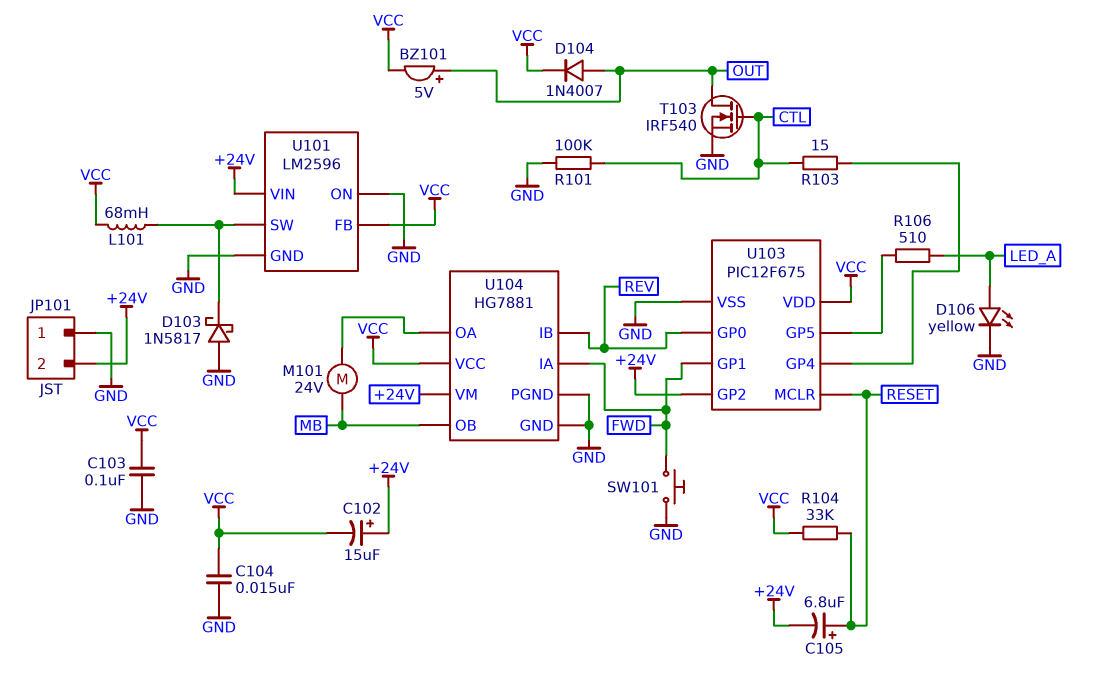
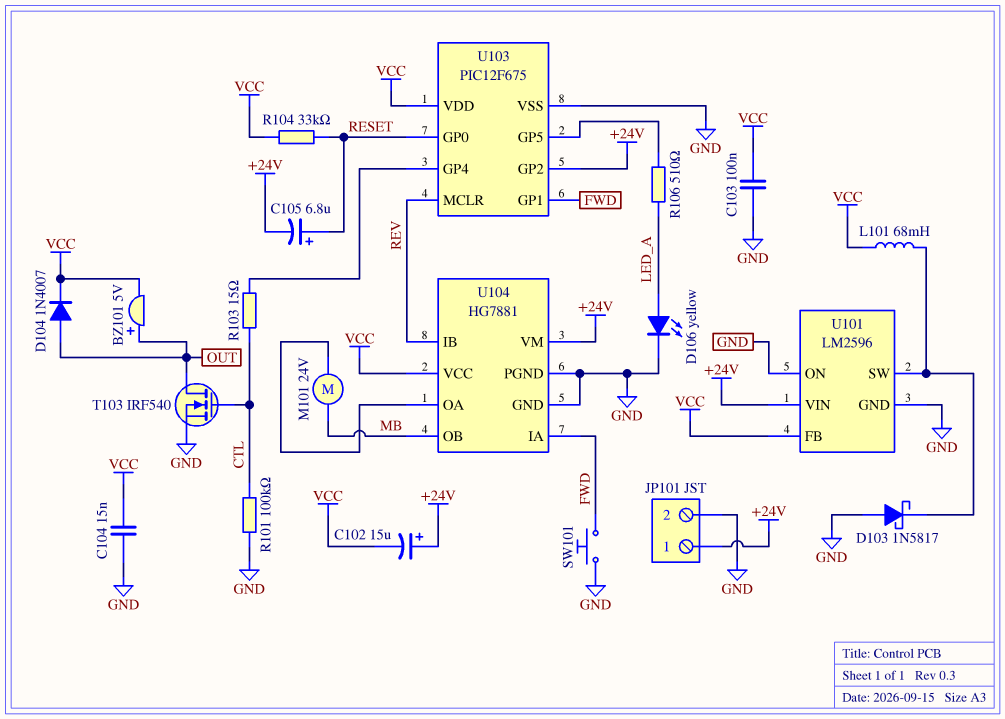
JP101 pin 1: GND -> +24V
JP101 pin 2: +24V -> GND
U103 pin GP0: REV -> RESET
U103 pin MCLR: RESET -> REV

